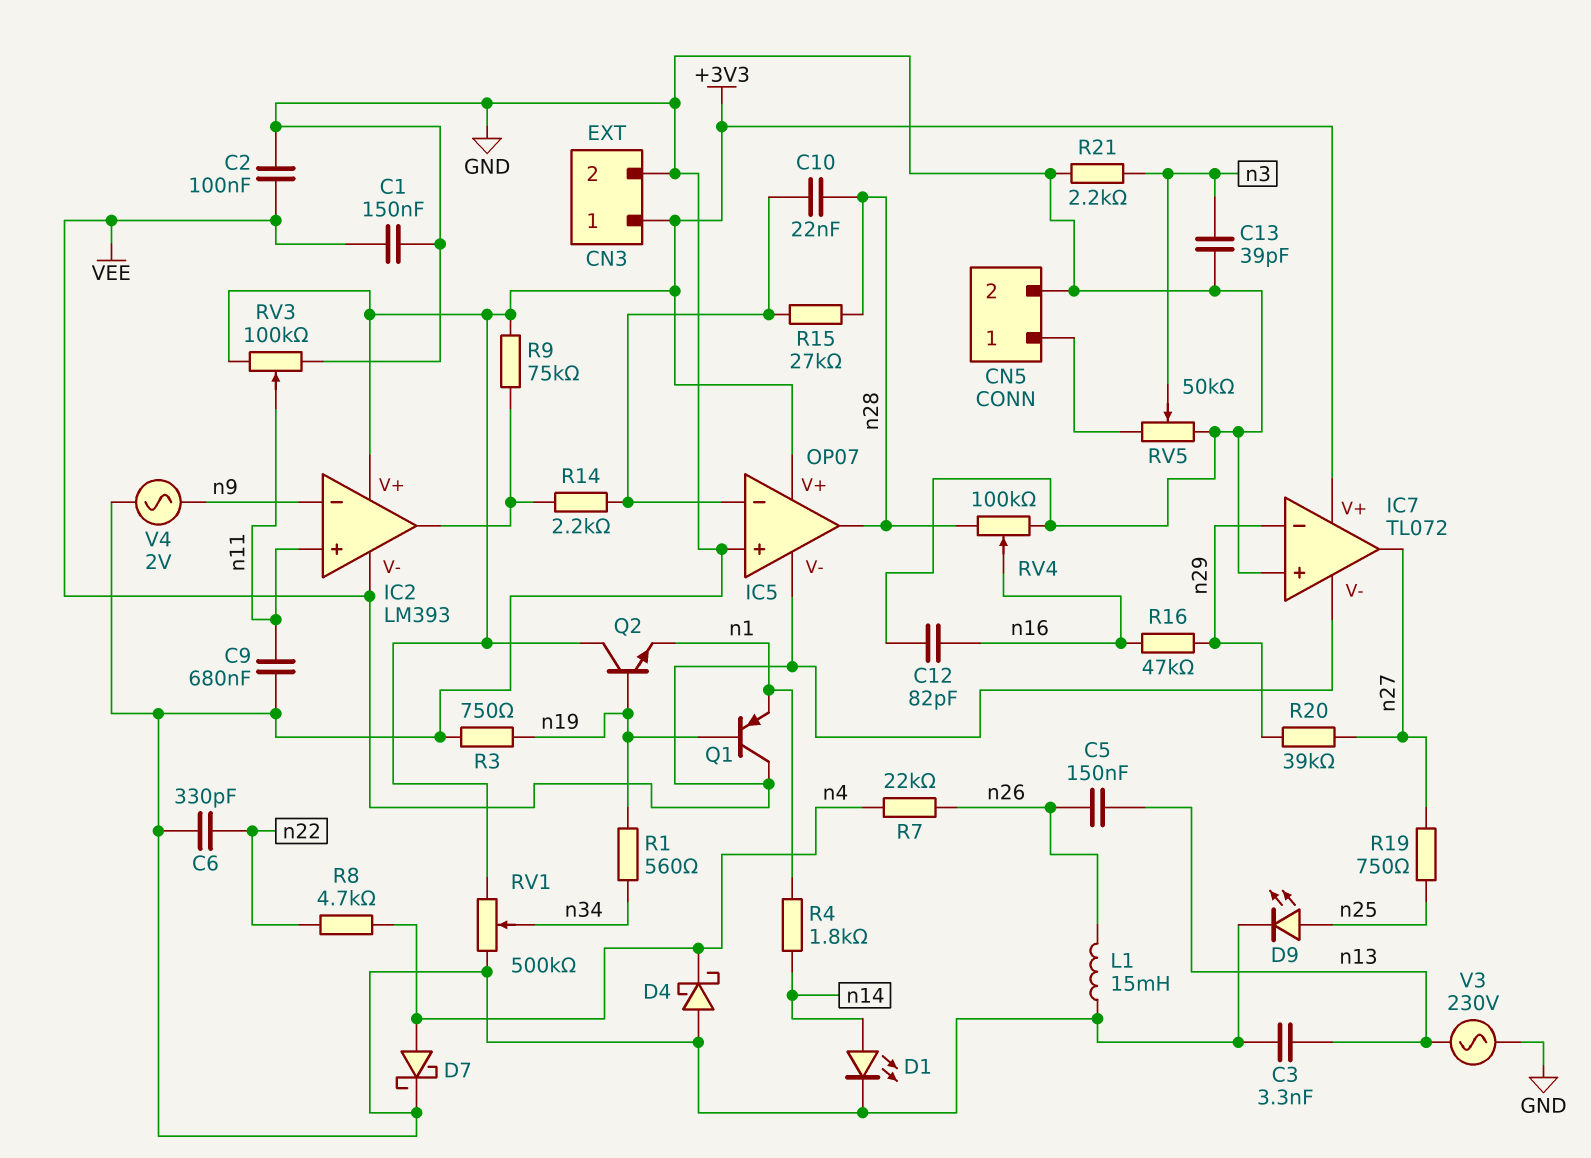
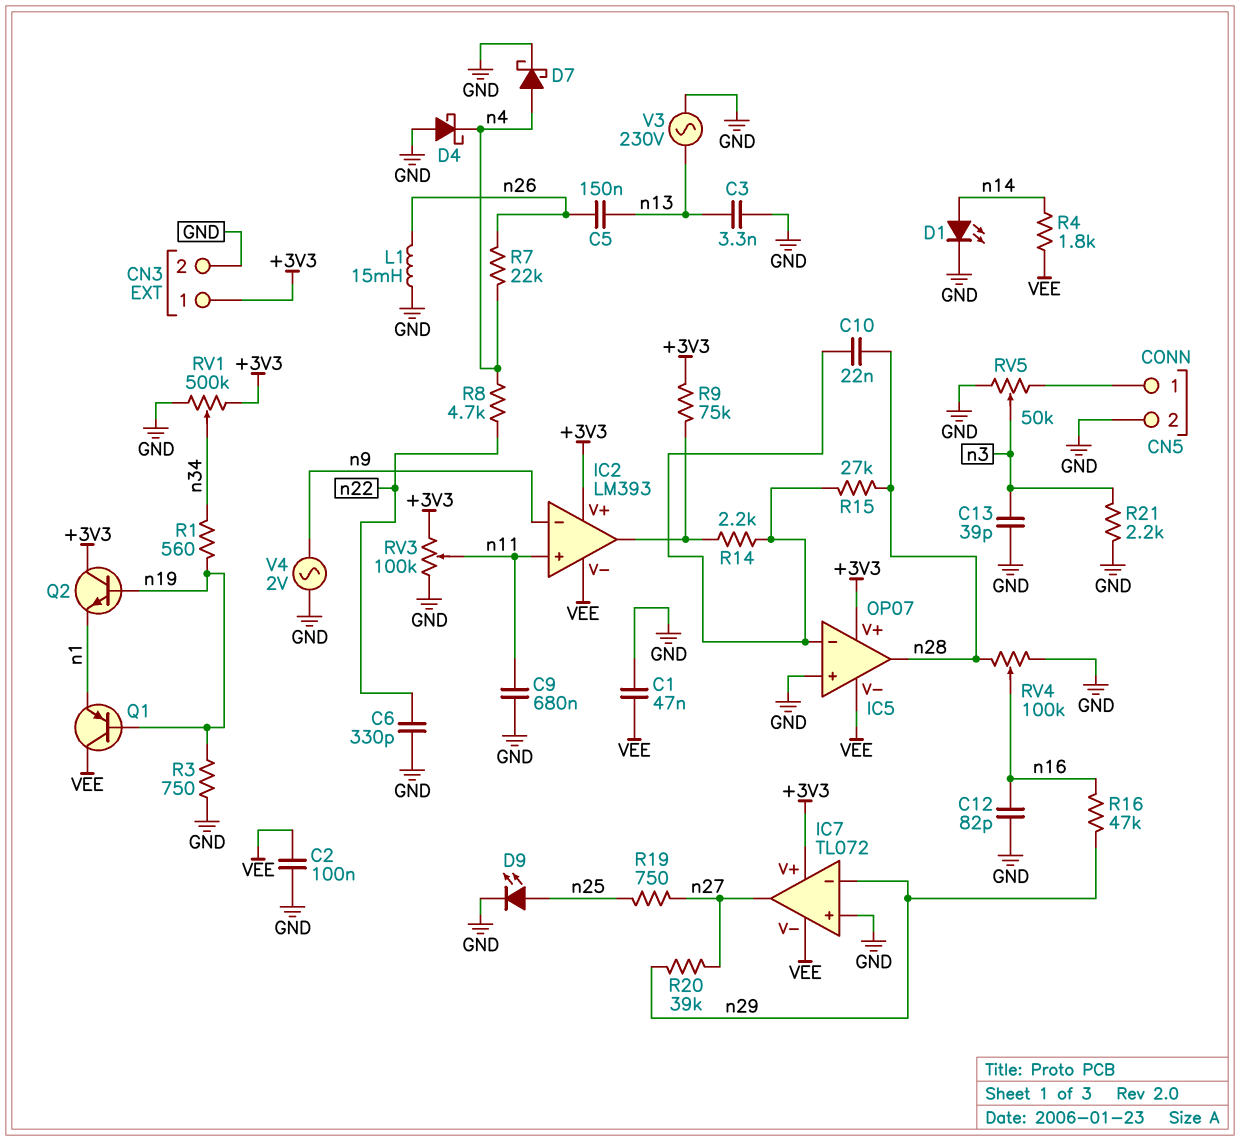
C1: 150nF (GND, VEE) -> 47nF (GND, VEE)
R4: 1.8k (n1, n14) -> 1.8k (VEE, n14)

